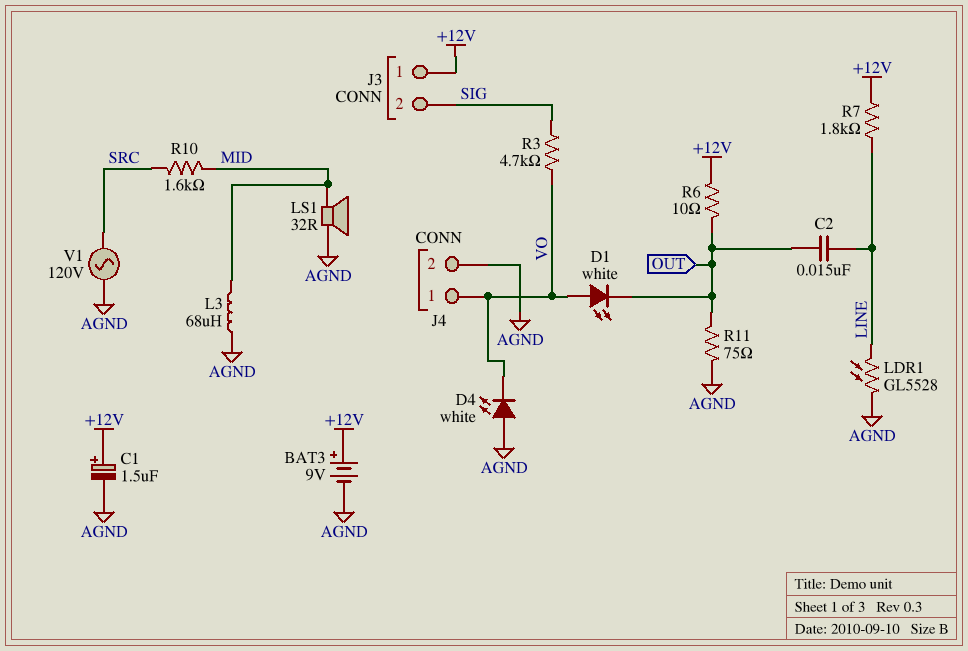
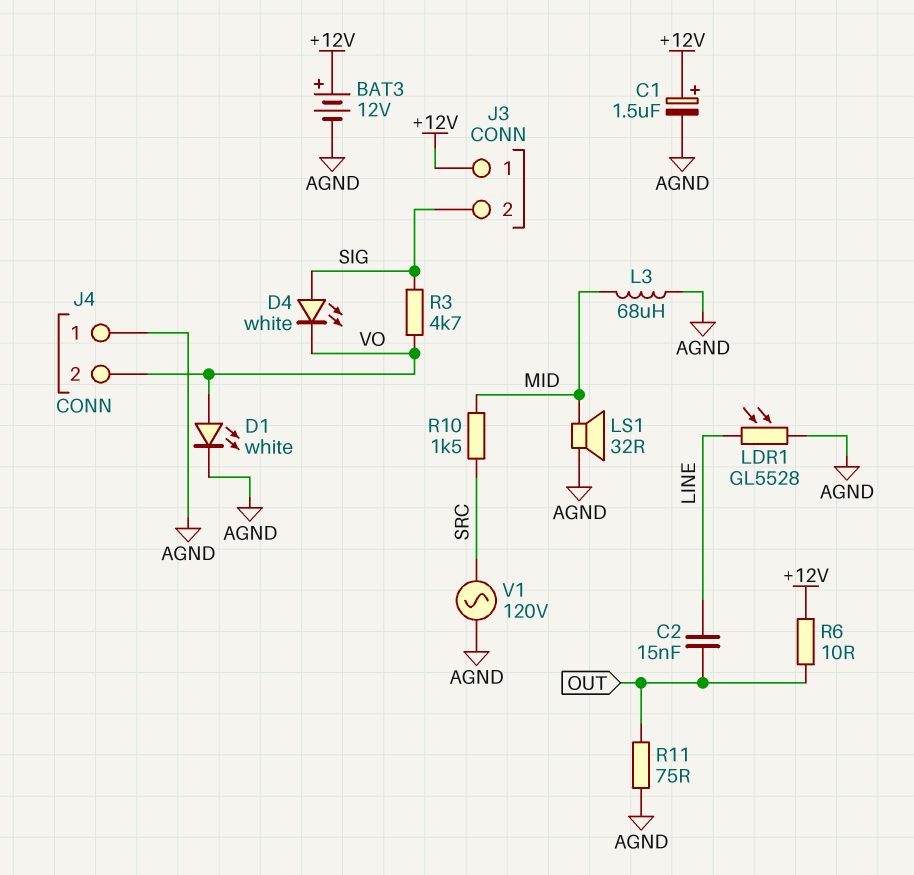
BAT3: 9V (plus +12V, minus AGND) -> 12V (plus +12V, minus AGND)
D1: LED white (A VO, K OUT) -> LED white (A VO, K AGND)
D4: LED white (A AGND, K VO) -> LED white (A SIG, K VO)
J4 pin 1: VO -> AGND
J4 pin 2: AGND -> VO
R7: 1.8k (+12V, LINE) -> none
R10: 1.6k (MID, SRC) -> 1.5k (MID, SRC)

